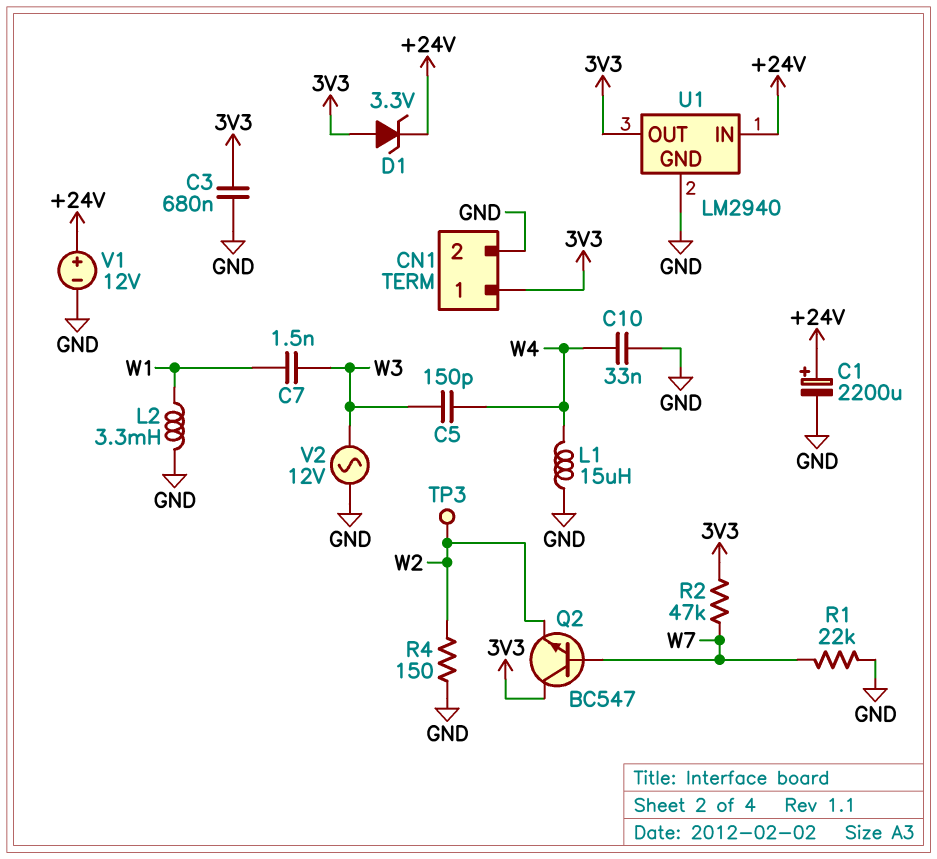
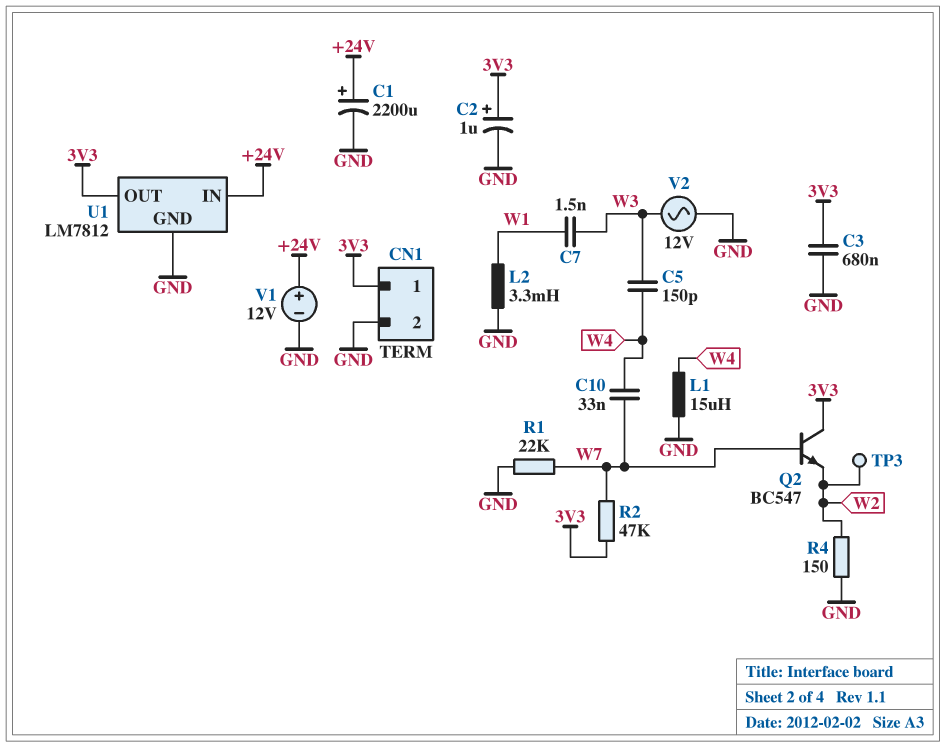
C2: none -> 1uF (plus 3V3, minus GND)
C10: 33nF (GND, W4) -> 33nF (W4, W7)
D1: zener 3.3V (A 3V3, K +24V) -> none
U1: LM2940 -> LM7812

